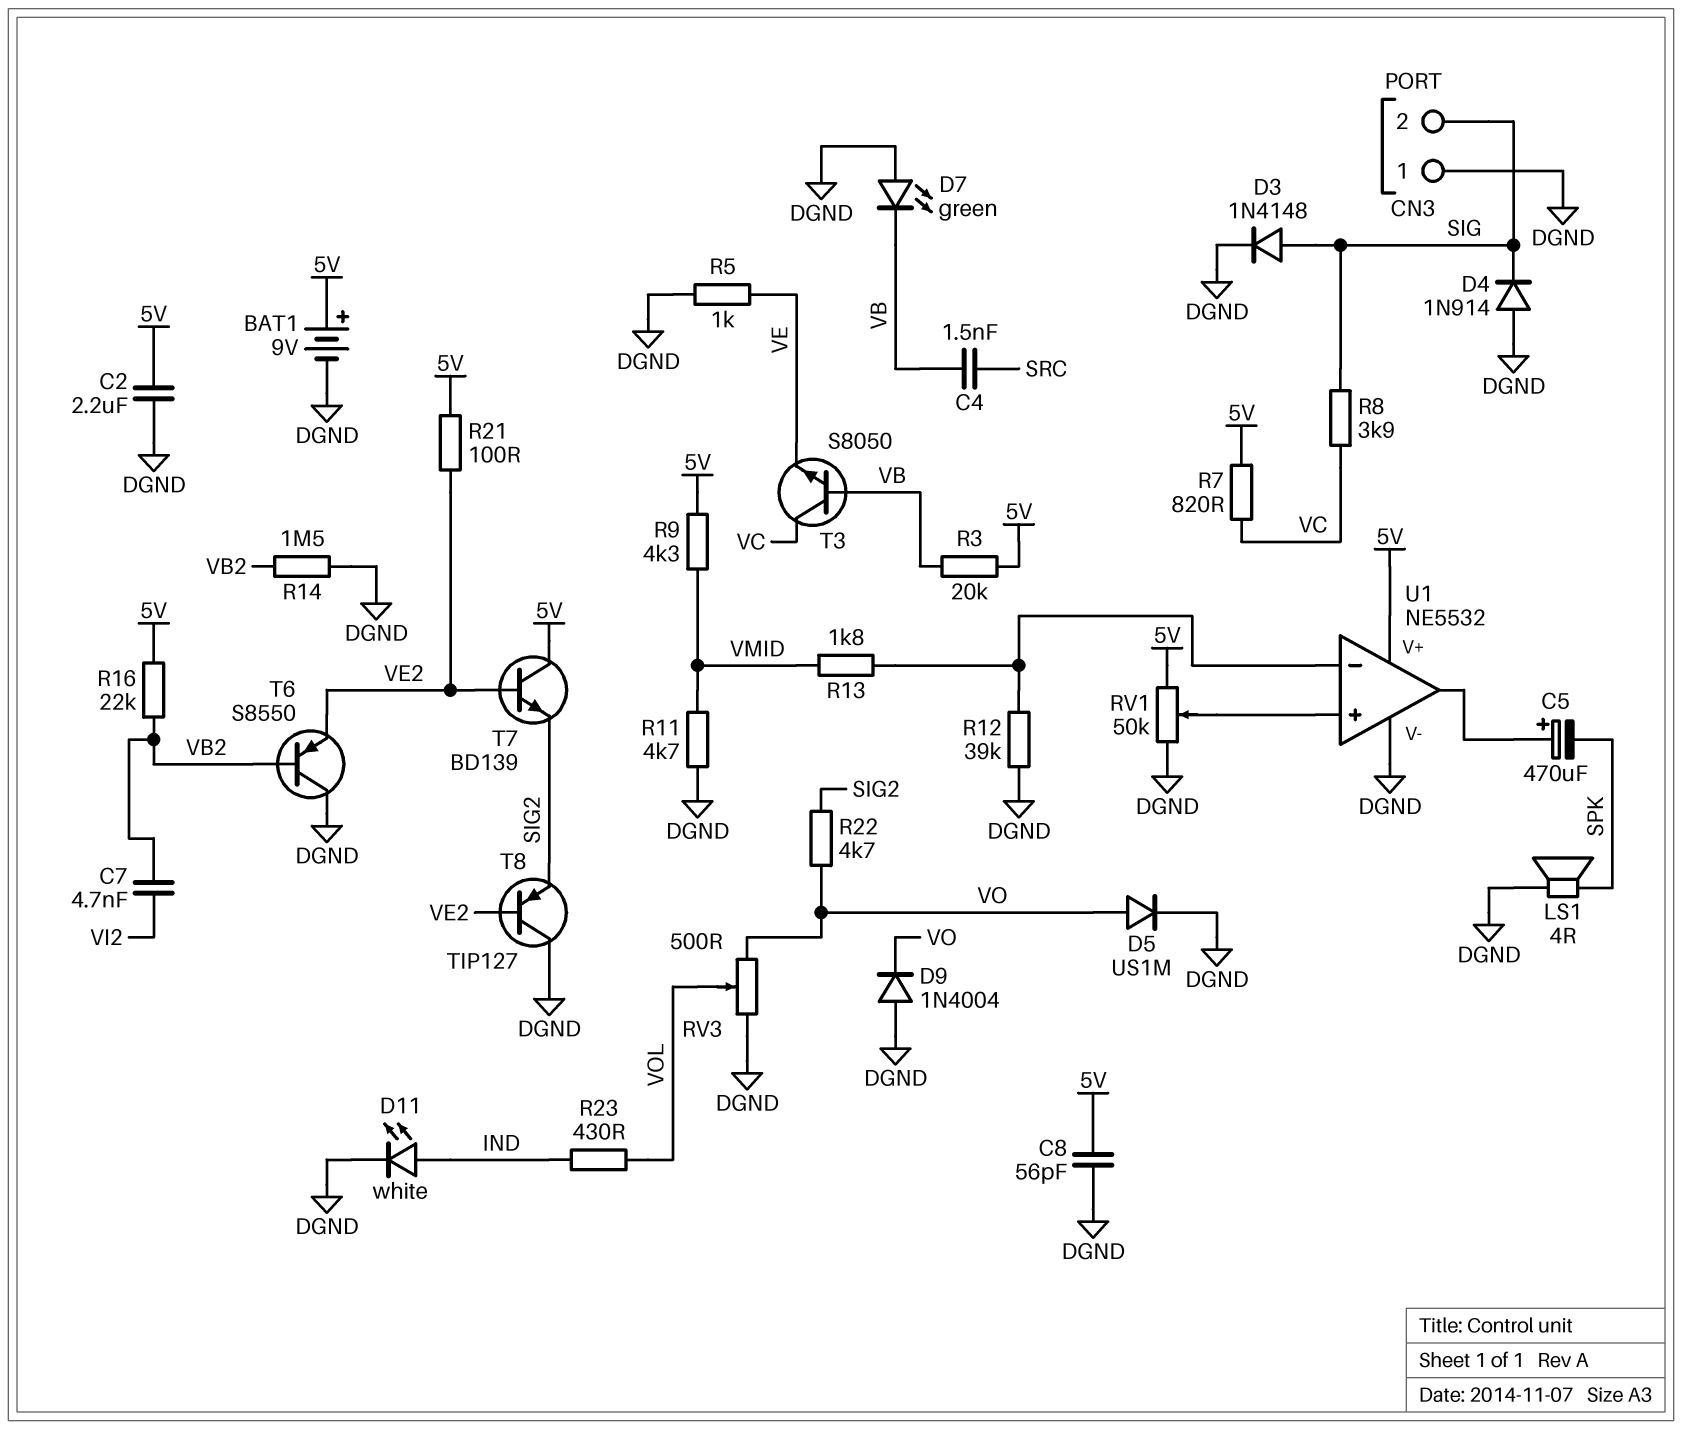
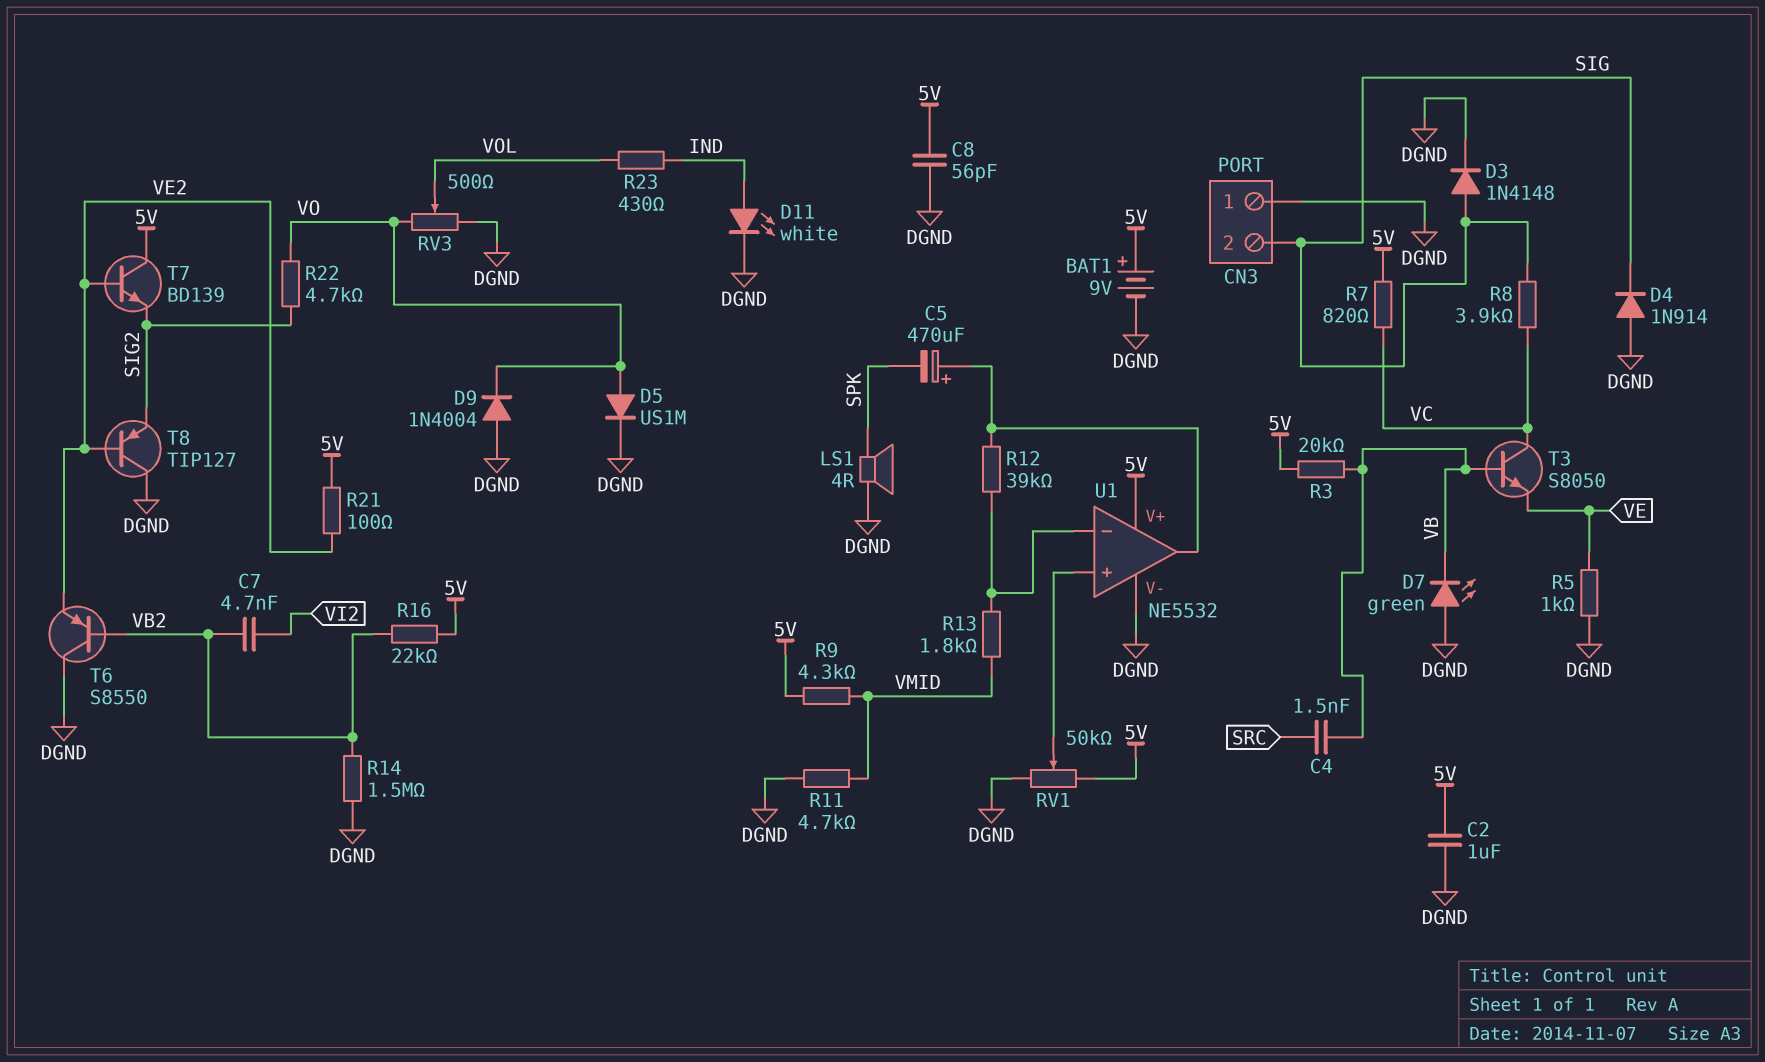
C2: 2.2uF (5V, DGND) -> 1uF (5V, DGND)
R12: 39k (DGND, U1/in-) -> 39k (U1/in-, U1/out)

